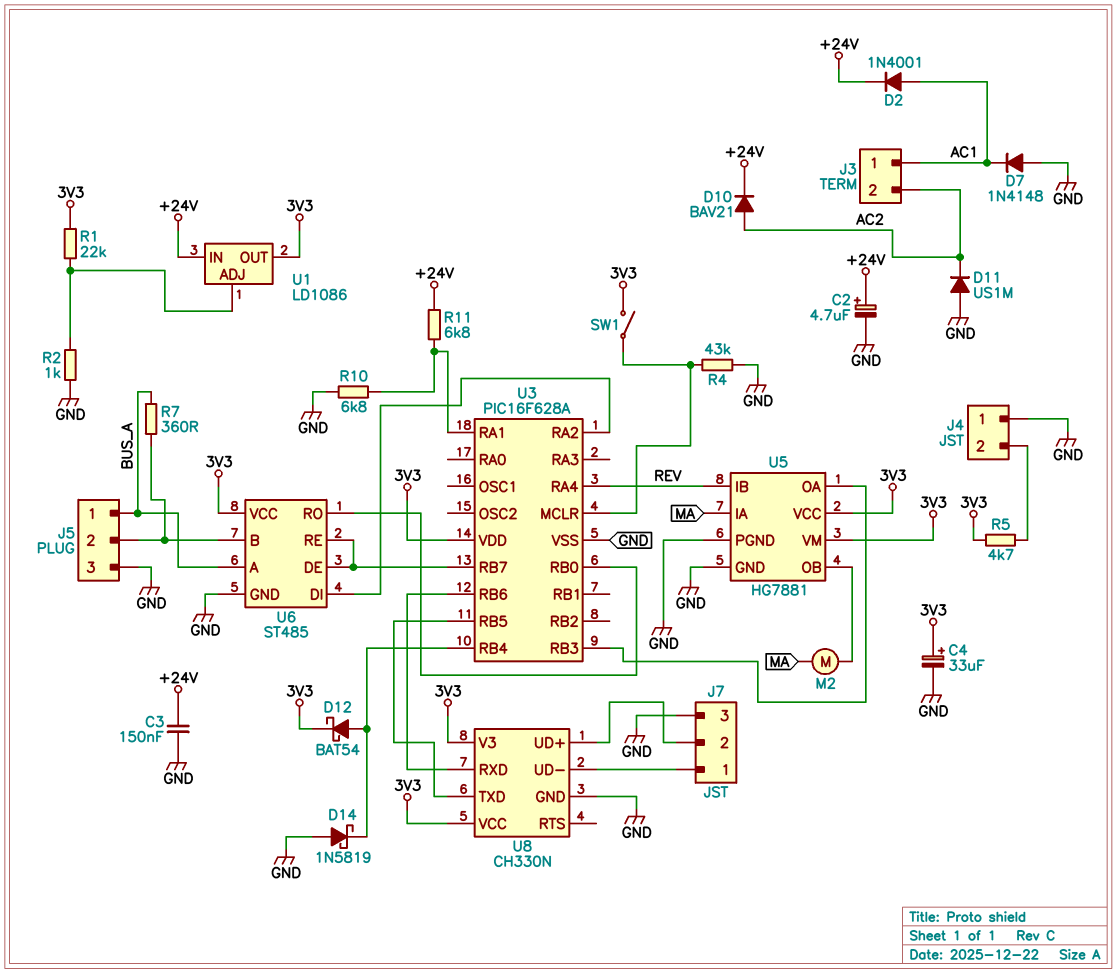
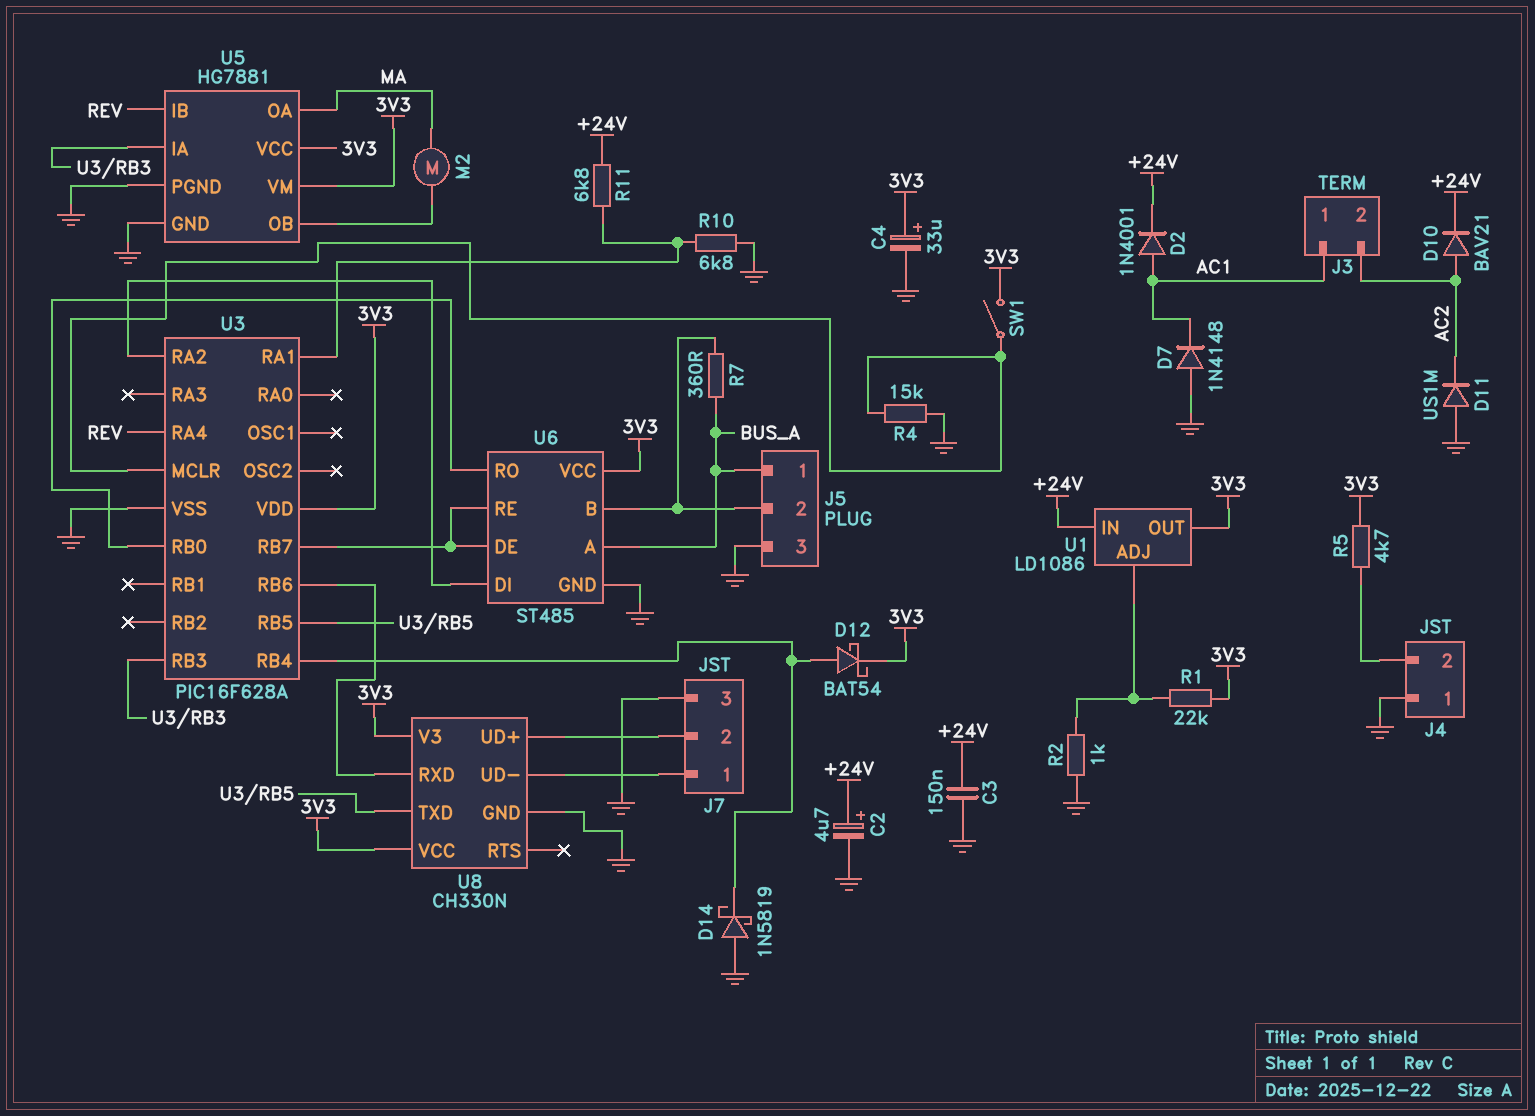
R4: 43k (GND, U3/MCLR) -> 15k (GND, U3/MCLR)
U5 pin IA: MA -> U3/RB3
U5 pin OA: U3/RB3 -> MA

